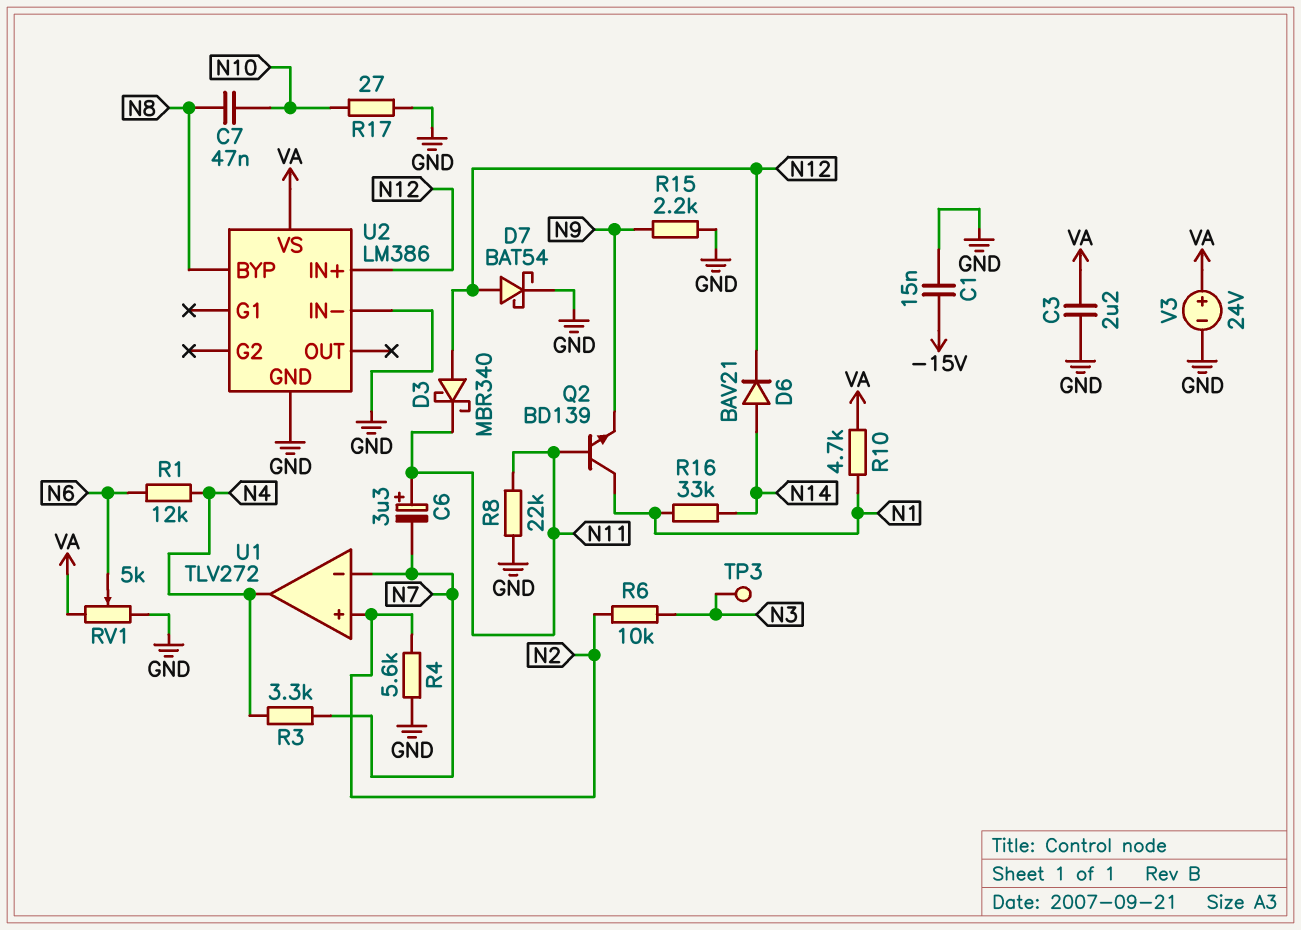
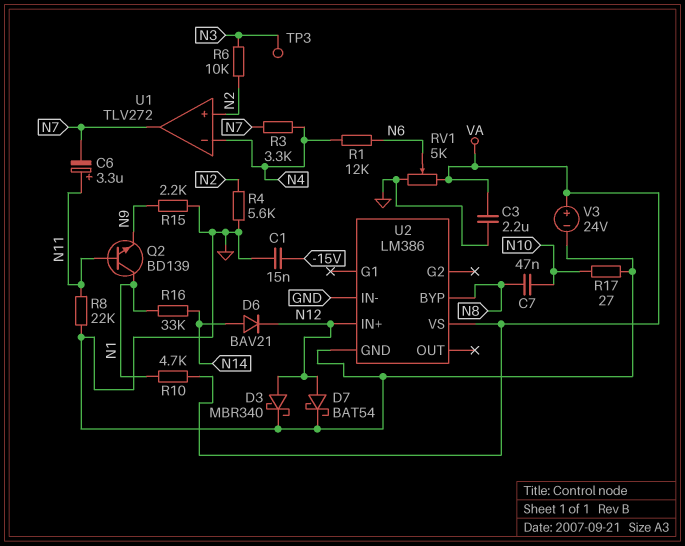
D3: schottky MBR340 (A N12, K N11) -> schottky MBR340 (A N12, K GND)
U1 pin in-: N7 -> N4
U1 pin out: N4 -> N7

